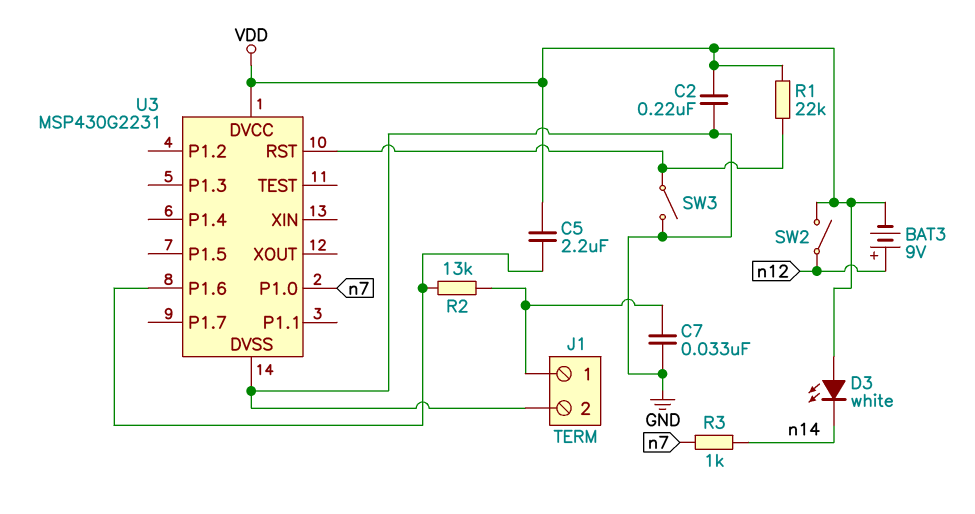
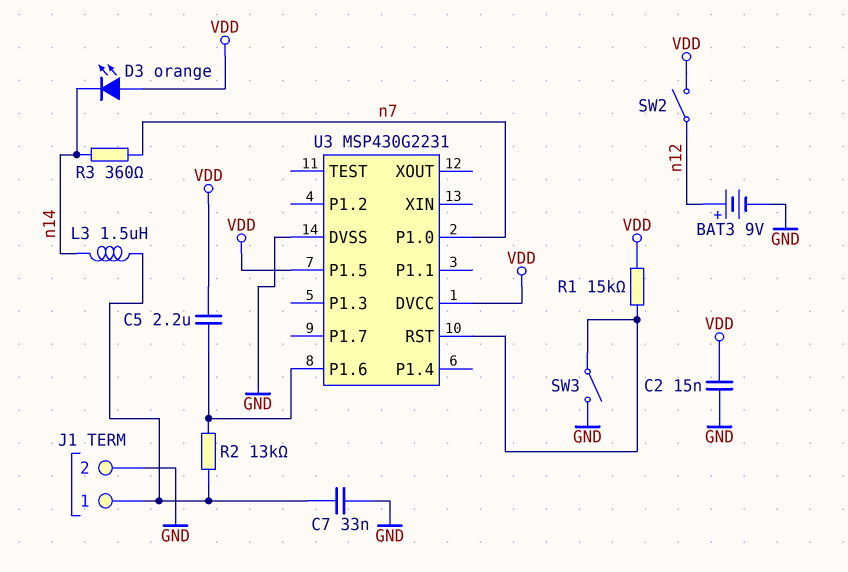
BAT3: 9V (plus n12, minus VDD) -> 9V (plus n12, minus GND)
C2: 220nF (GND, VDD) -> 15nF (GND, VDD)
D3: LED white (A VDD, K n14) -> LED orange (A VDD, K n14)
L3: none -> 1.5uH (J1/1, n14)
R1: 22k (U3/RST, VDD) -> 15k (U3/RST, VDD)
R3: 1k (n7, n14) -> 360 (n7, n14)
U3 pin P1.5: none -> VDD

